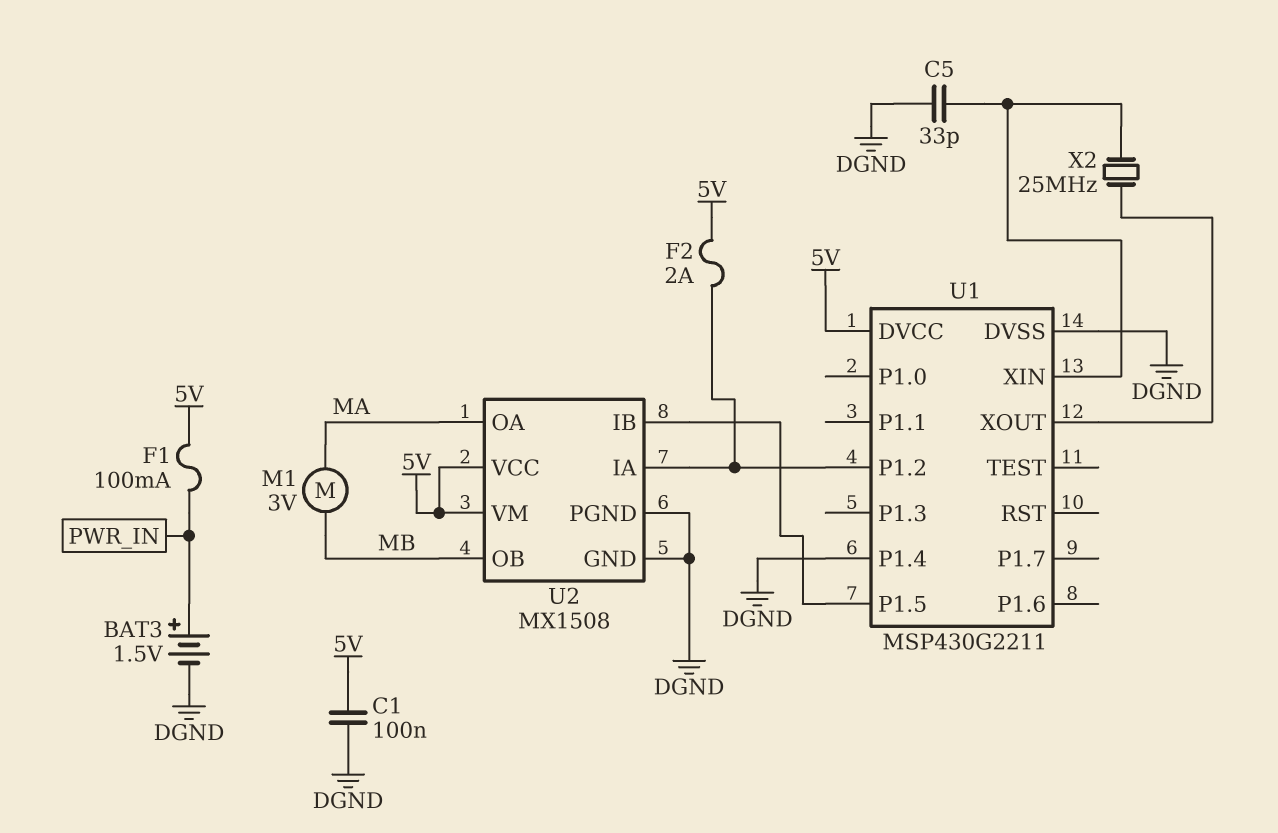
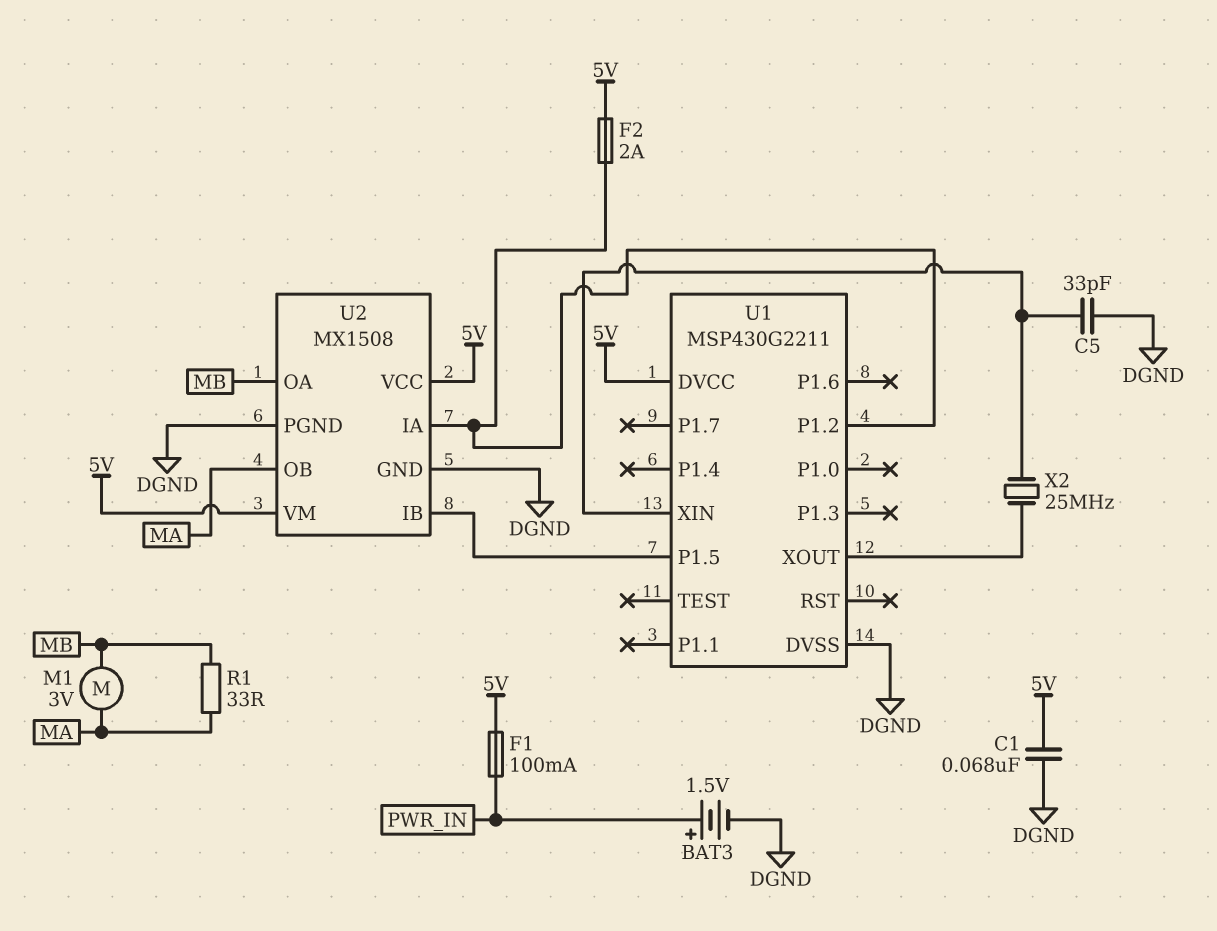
C1: 100nF (5V, DGND) -> 68nF (5V, DGND)
R1: none -> 33 (MA, MB)
U1 pin P1.4: DGND -> none
U2 pin OA: MA -> MB
U2 pin OB: MB -> MA

